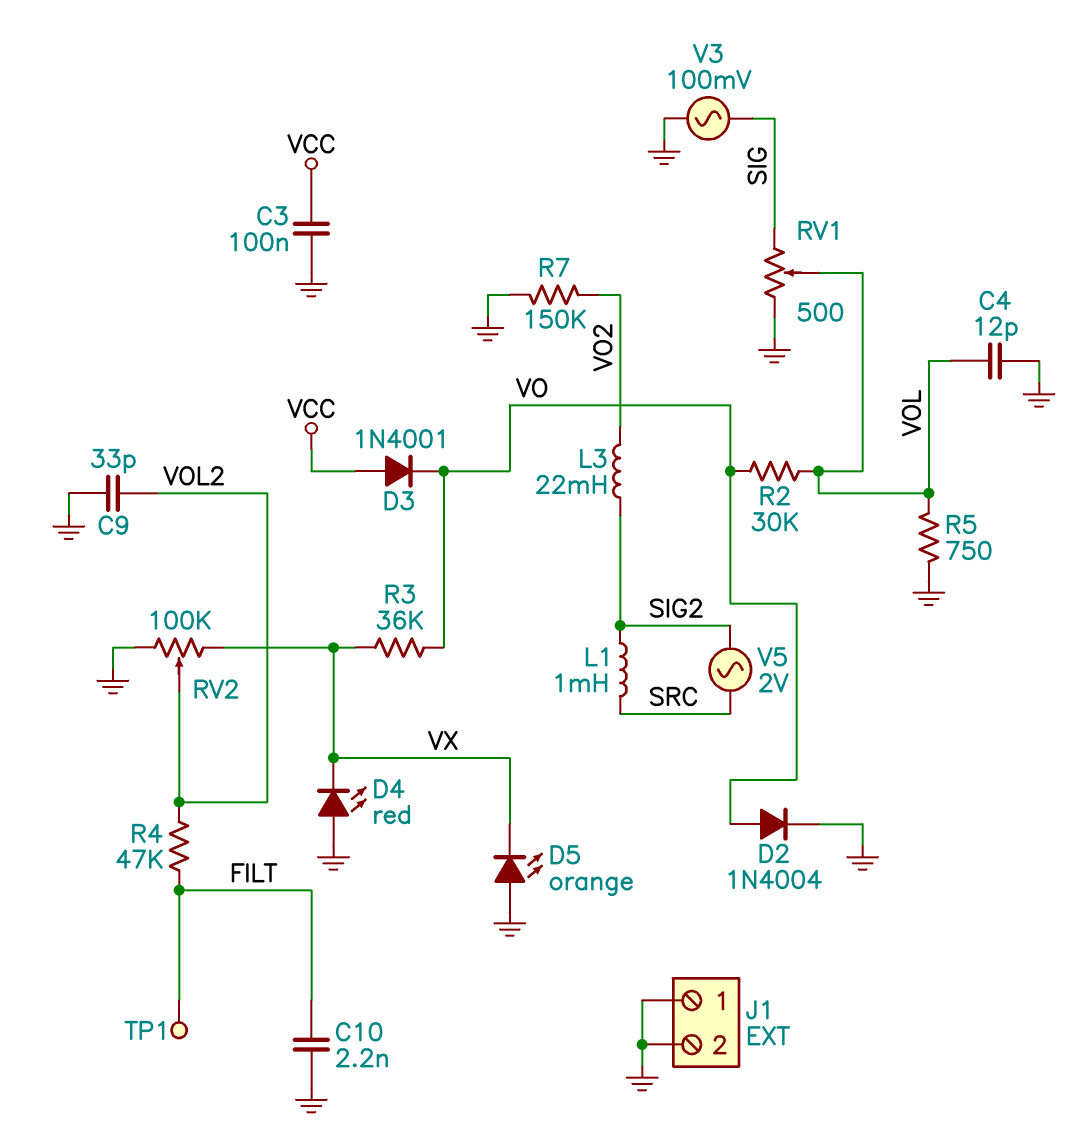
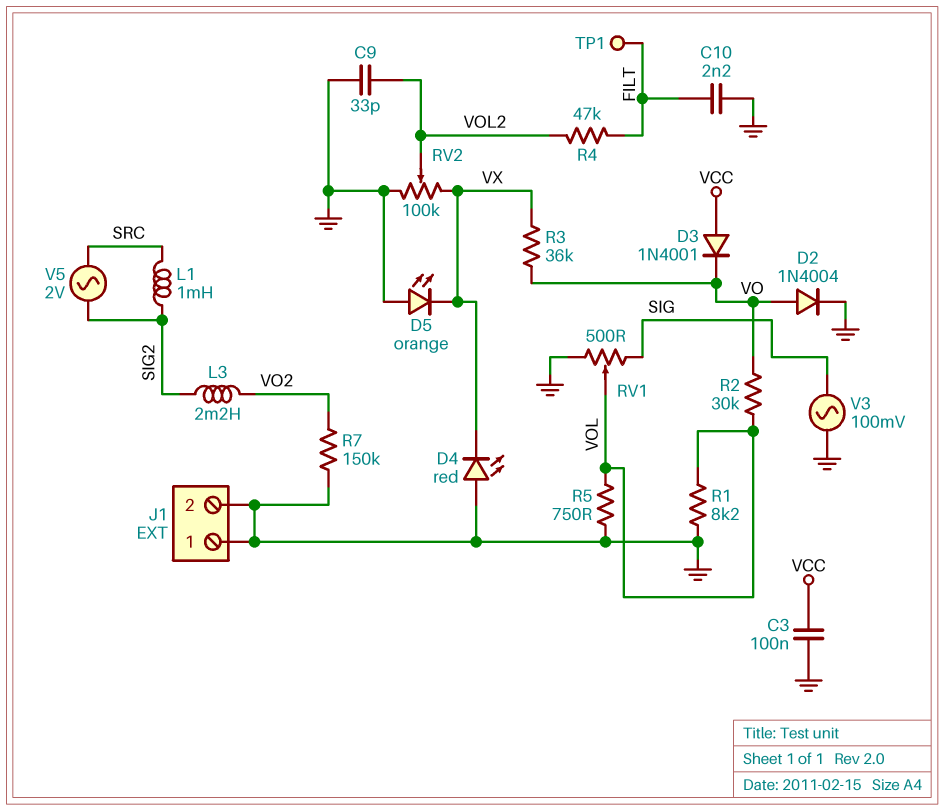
C4: 12pF (GND, VOL) -> none
L3: 22mH (SIG2, VO2) -> 2.2mH (SIG2, VO2)
R1: none -> 8.2k (GND, VOL)

